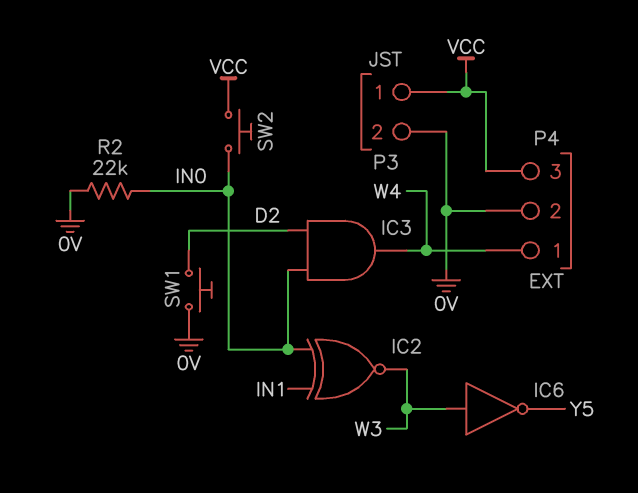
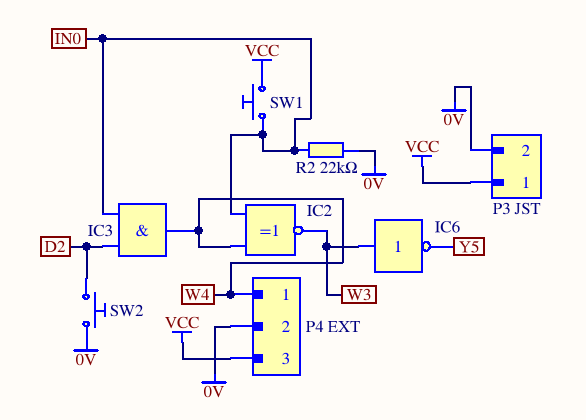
IC2: XNOR (in IN0, in IN1, out W3) -> XNOR (in IN0, in W4, out W3)
SW1: button (0V, D2) -> button (IN0, VCC)
SW2: button (IN0, VCC) -> button (0V, D2)

